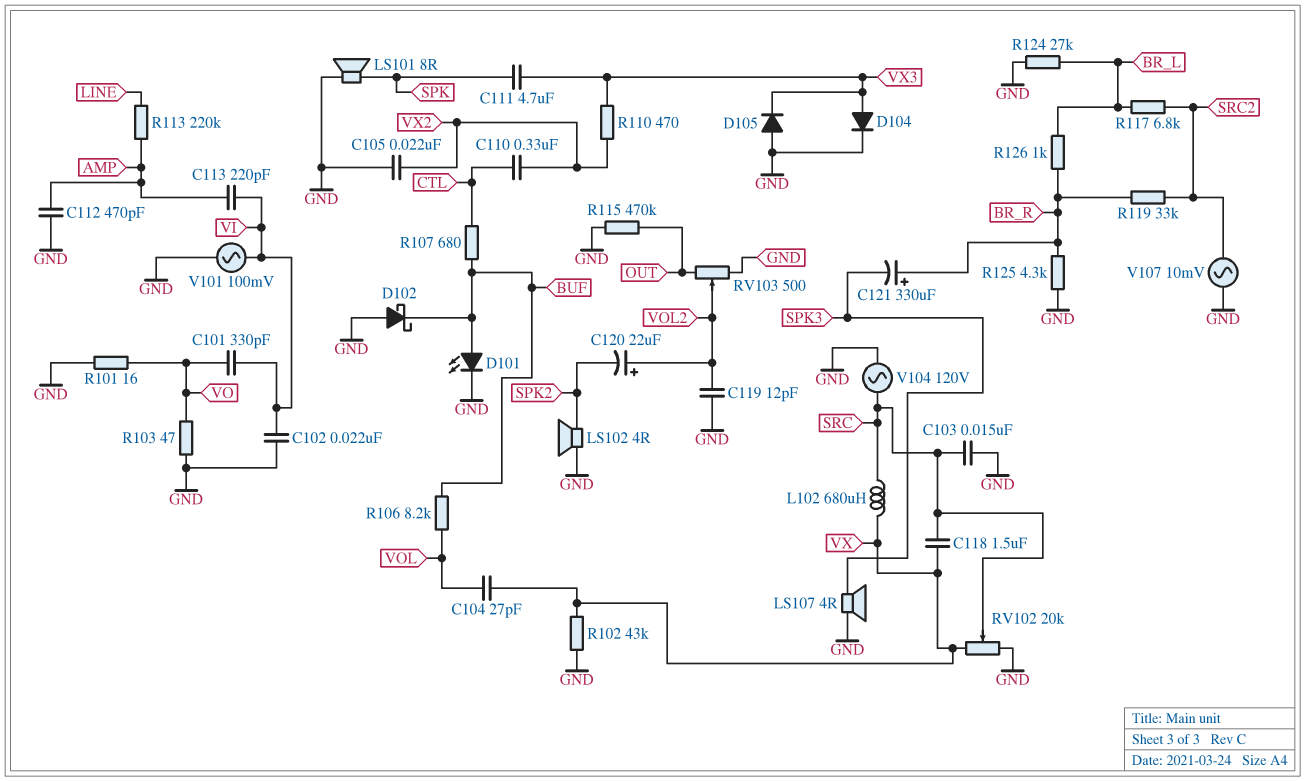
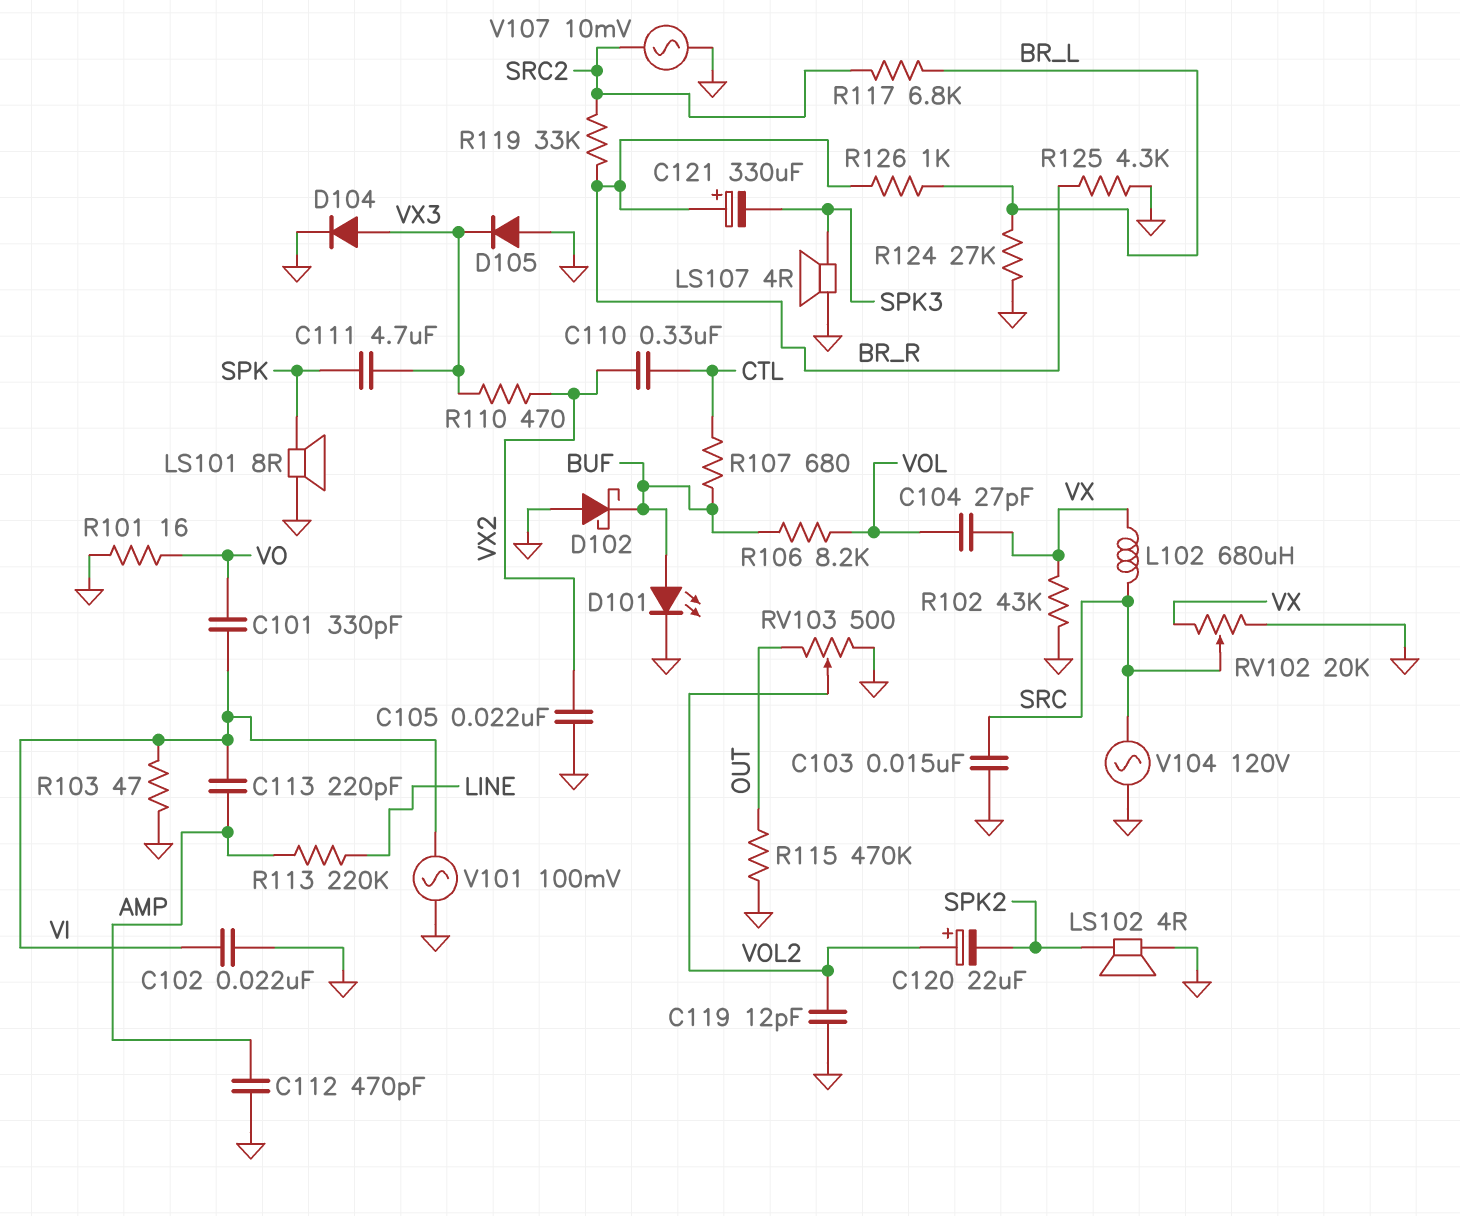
C118: 1.5uF (SRC, VX) -> none
R103: 47 (GND, VO) -> 47 (GND, VI)

